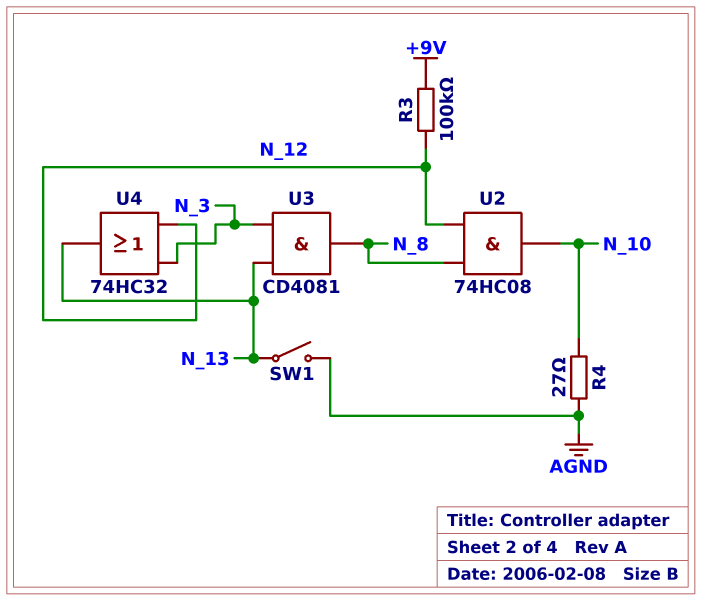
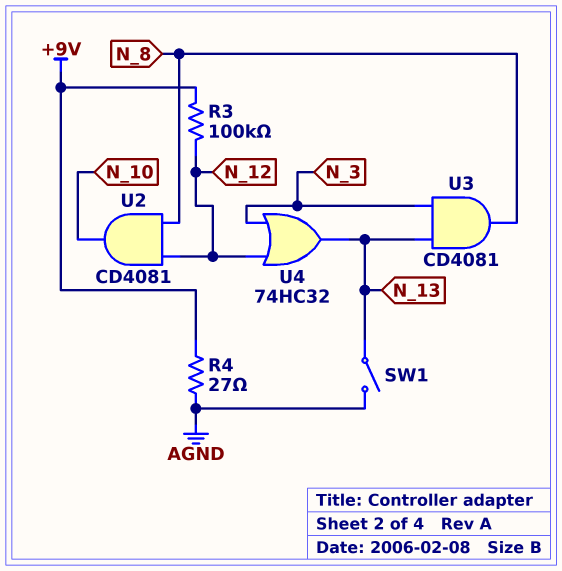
R4: 27 (AGND, N_10) -> 27 (+9V, AGND)
U2: AND 74HC08 (in N_8, in N_12, out N_10) -> AND CD4081 (in N_8, in N_12, out N_10)

